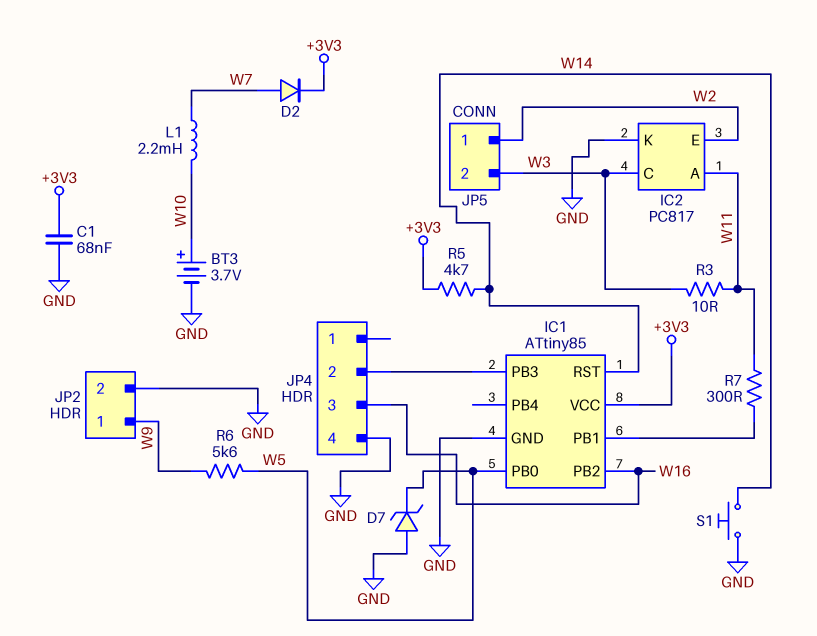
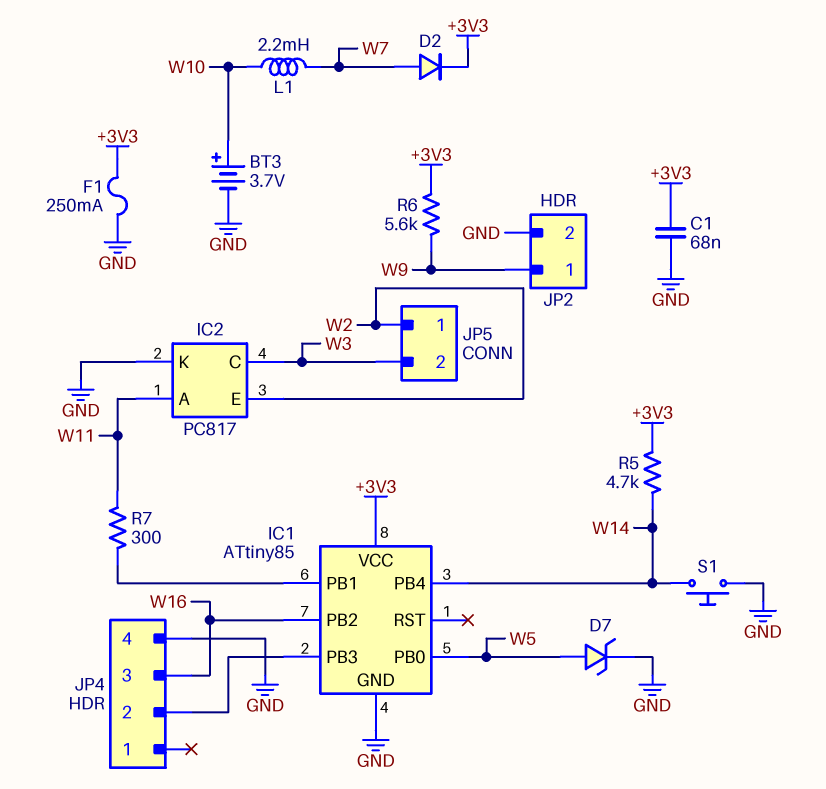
D7: zener (A GND, K W5) -> zener (A W5, K GND)
F1: none -> 250mA (+3V3, GND)
IC1 pin PB4: none -> W14
IC1 pin RST: W14 -> none
R3: 10 (W3, W11) -> none
R6: 5.6k (W5, W9) -> 5.6k (+3V3, W9)

